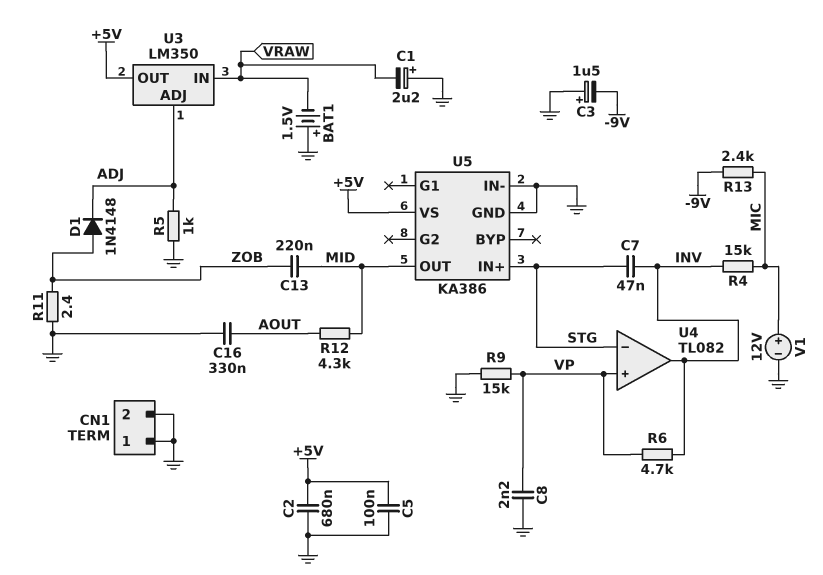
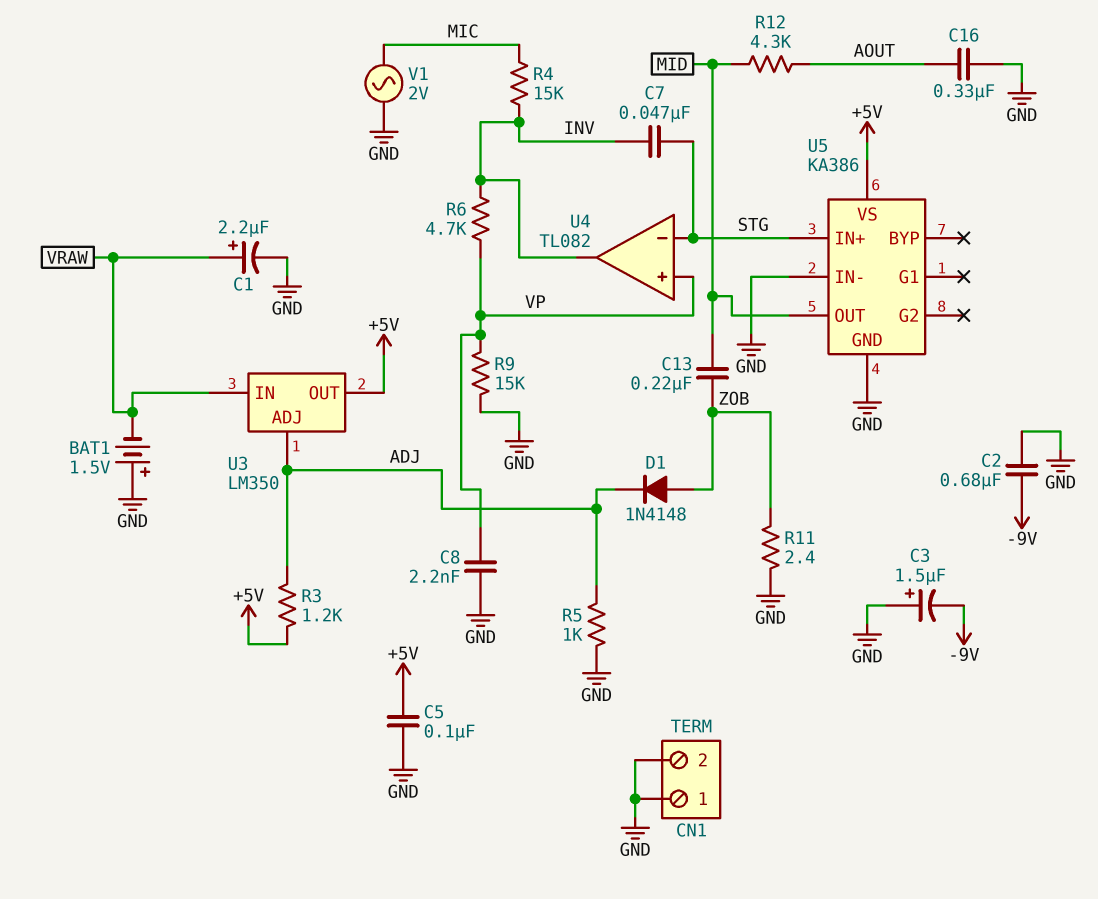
C1: 2.2uF (plus GND, minus VRAW) -> 2.2uF (plus VRAW, minus GND)
C2: 680nF (+5V, GND) -> 680nF (-9V, GND)
R3: none -> 1.2k (+5V, ADJ)
R13: 2.4k (-9V, MIC) -> none
V1: 12V (plus MIC, minus GND) -> AC 2V (GND, MIC)

